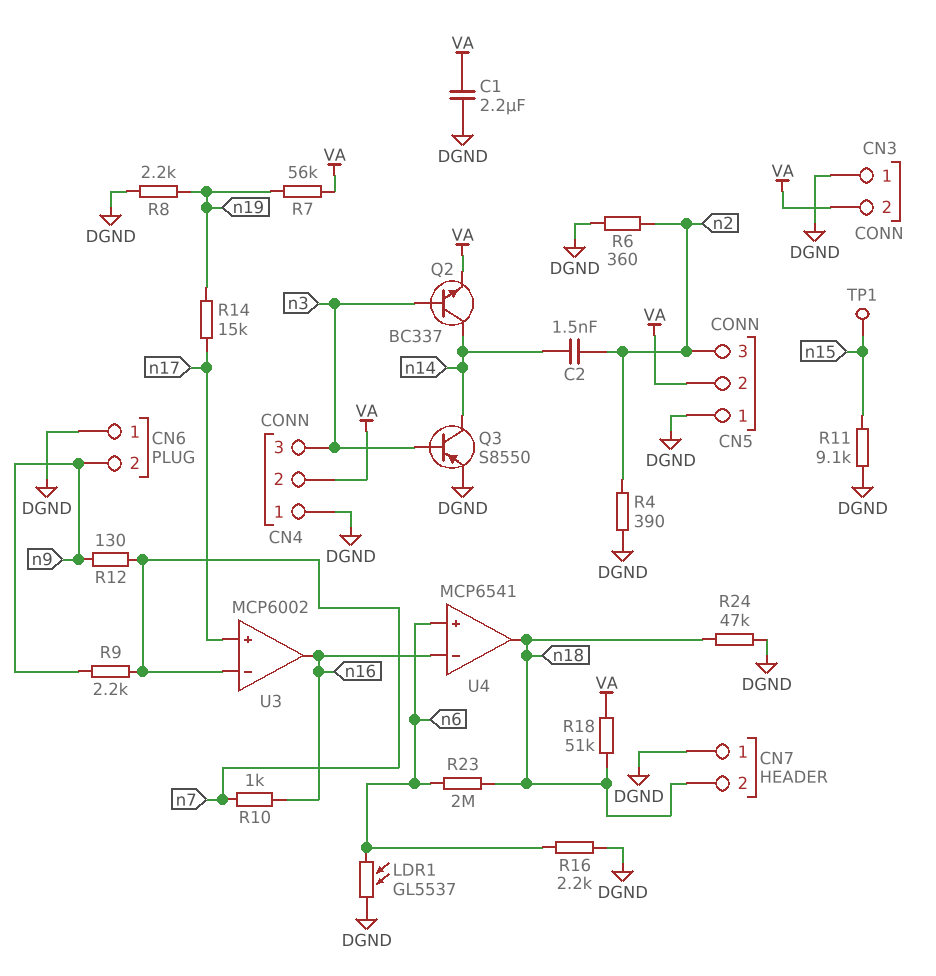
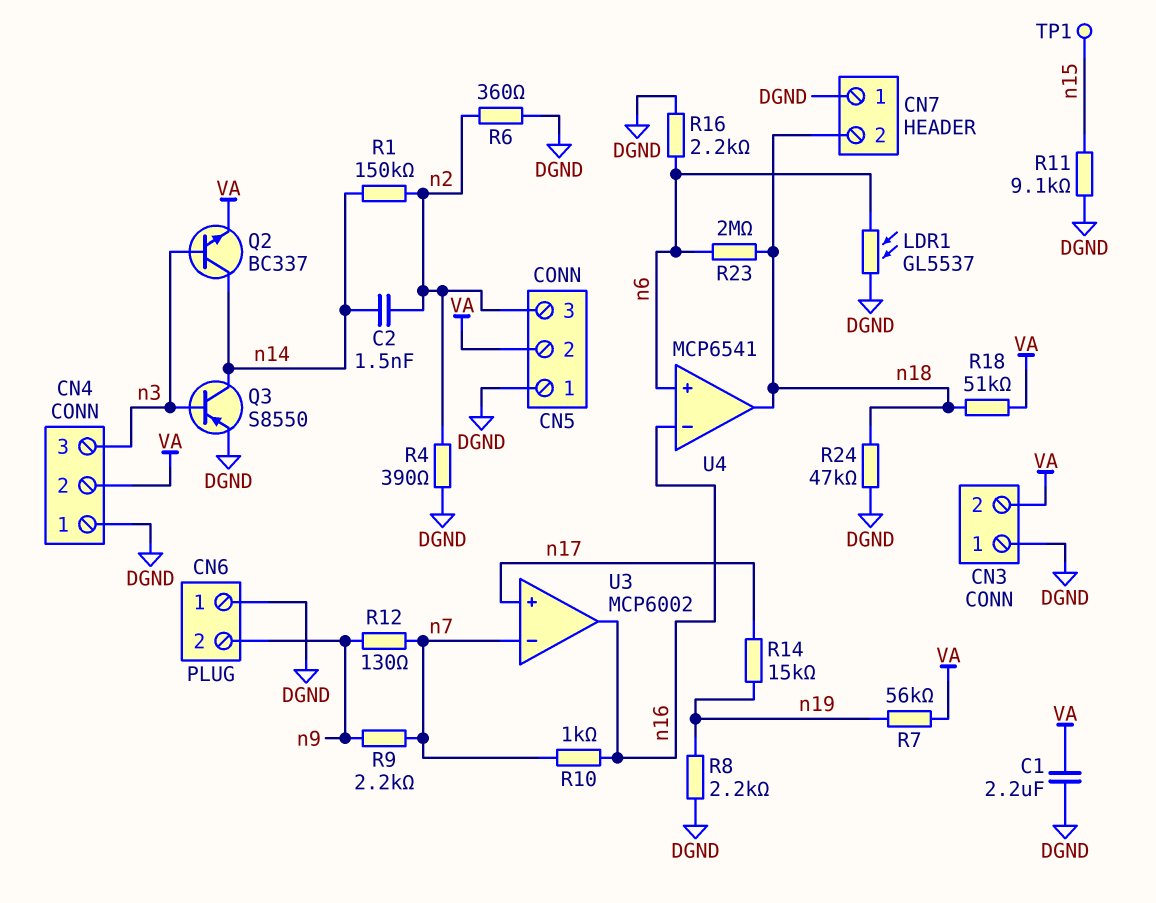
R1: none -> 150k (n2, n14)

